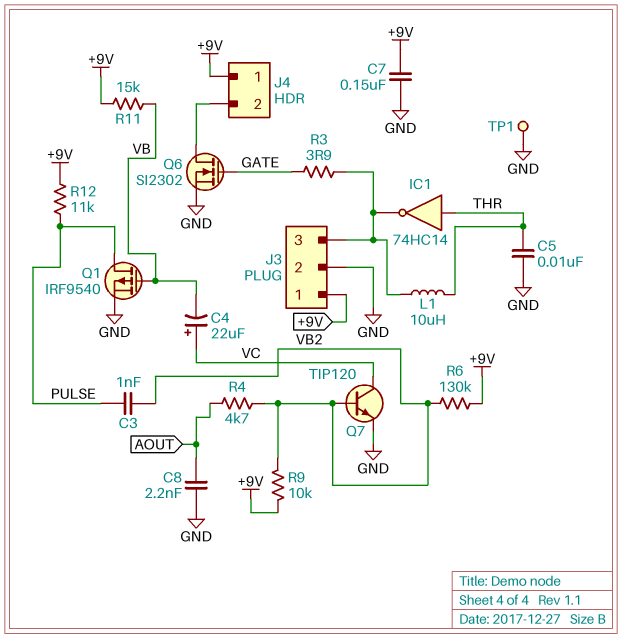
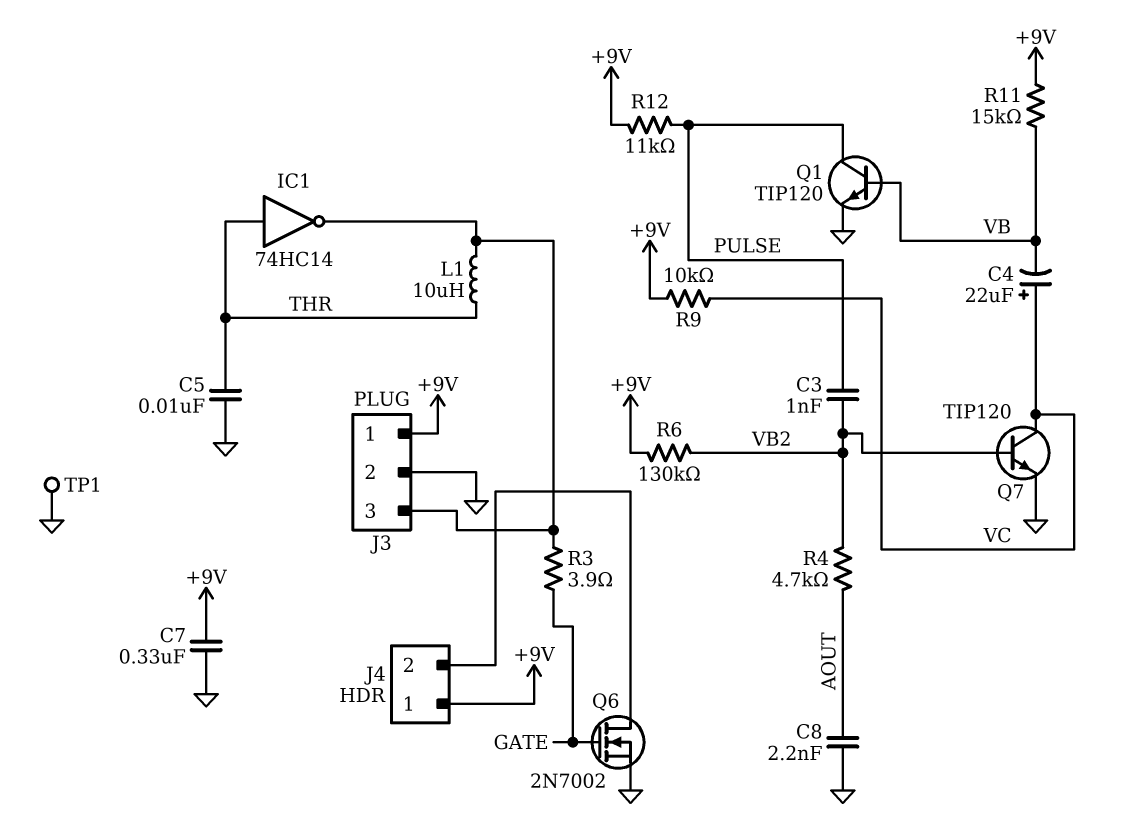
C7: 150nF (+9V, GND) -> 330nF (+9V, GND)
Q1: PMOS IRF9540 (G VB, D PULSE, S GND) -> NPN TIP120 (B VB, C PULSE, E GND)
Q6: NMOS SI2302 (G GATE, D J4/2, S GND) -> NMOS 2N7002 (G GATE, D J4/2, S GND)
R9: 10k (+9V, VB2) -> 10k (+9V, VC)

